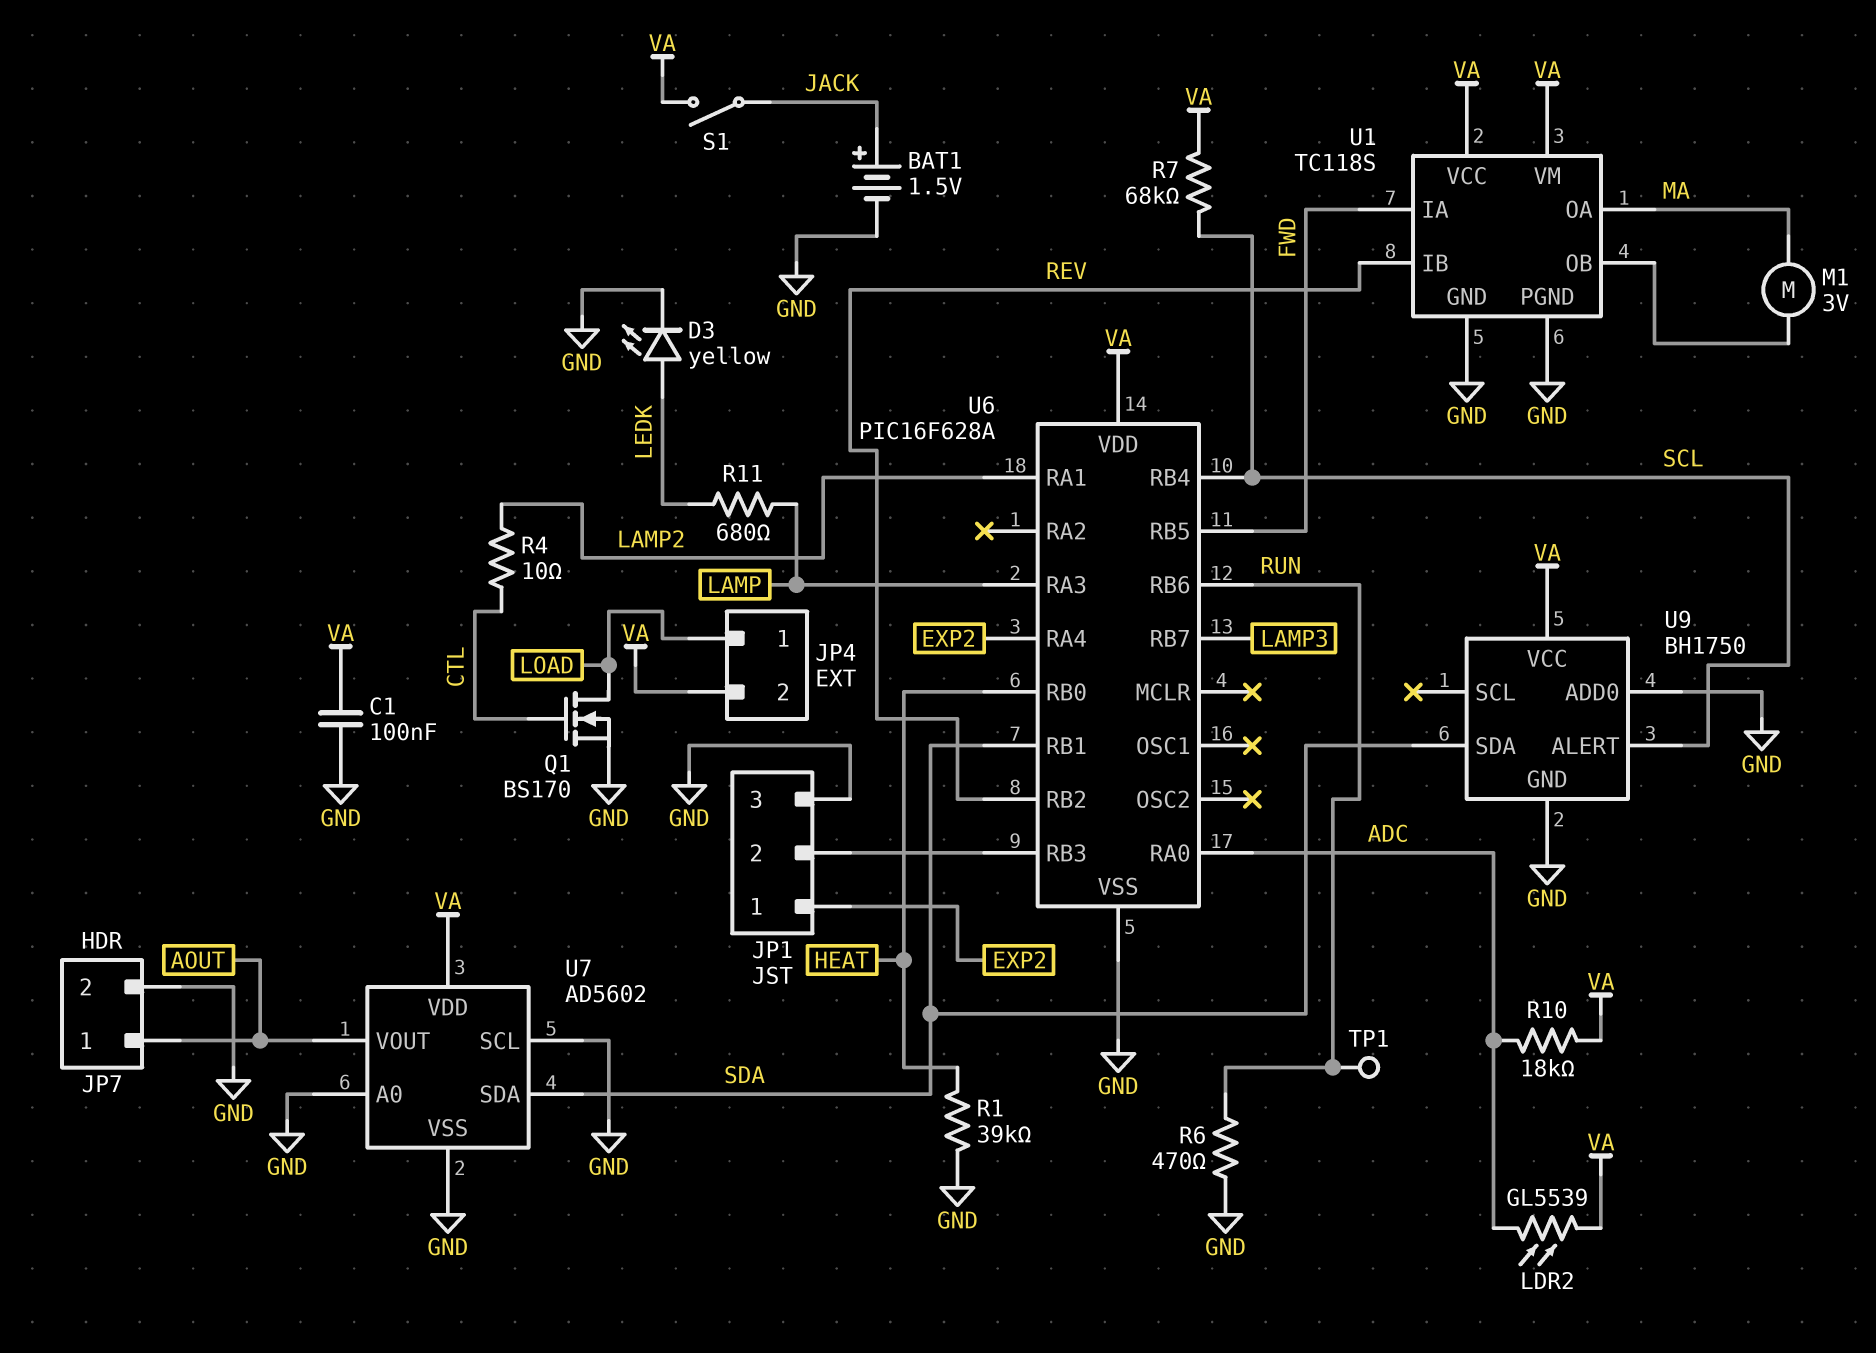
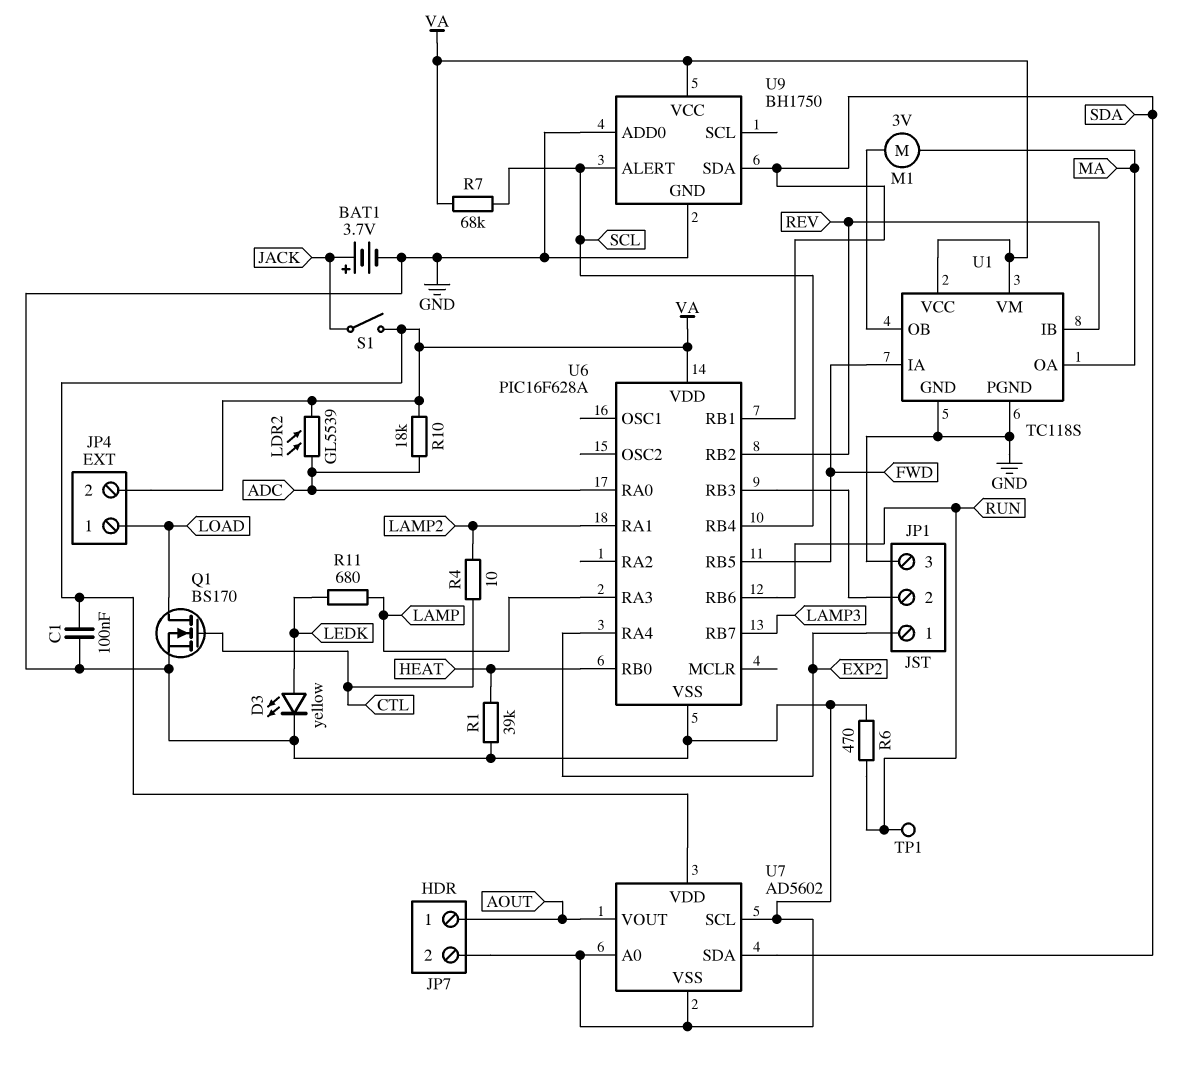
BAT1: 1.5V (plus JACK, minus GND) -> 3.7V (plus JACK, minus GND)

